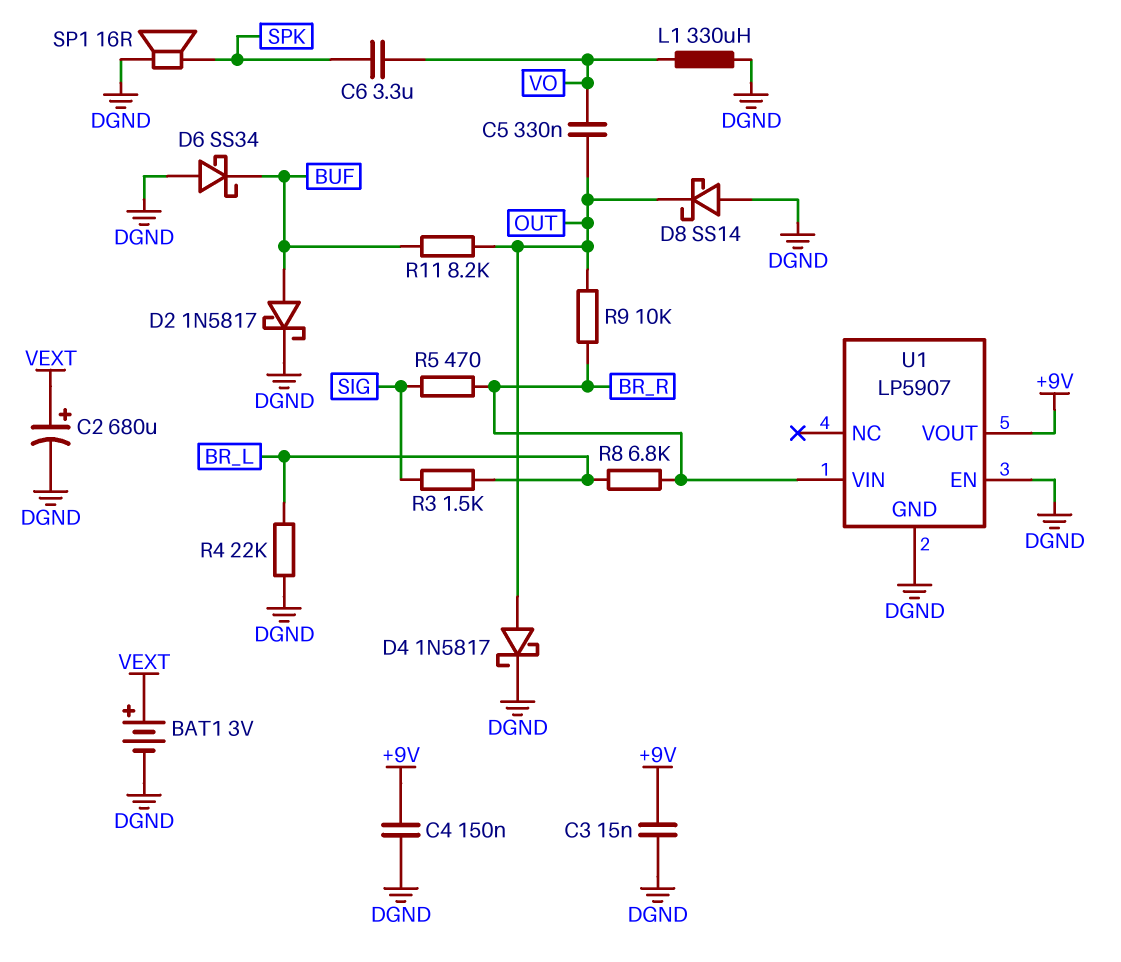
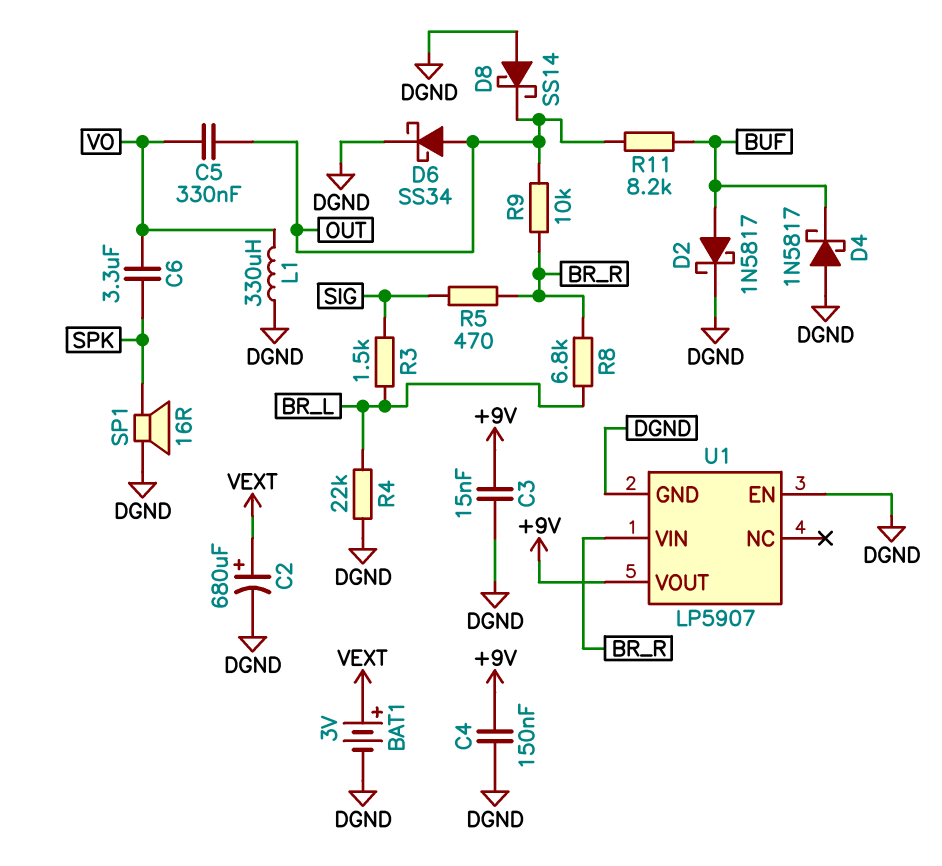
D4: schottky 1N5817 (A OUT, K DGND) -> schottky 1N5817 (A DGND, K BUF)
D6: schottky SS34 (A DGND, K BUF) -> schottky SS34 (A OUT, K DGND)

